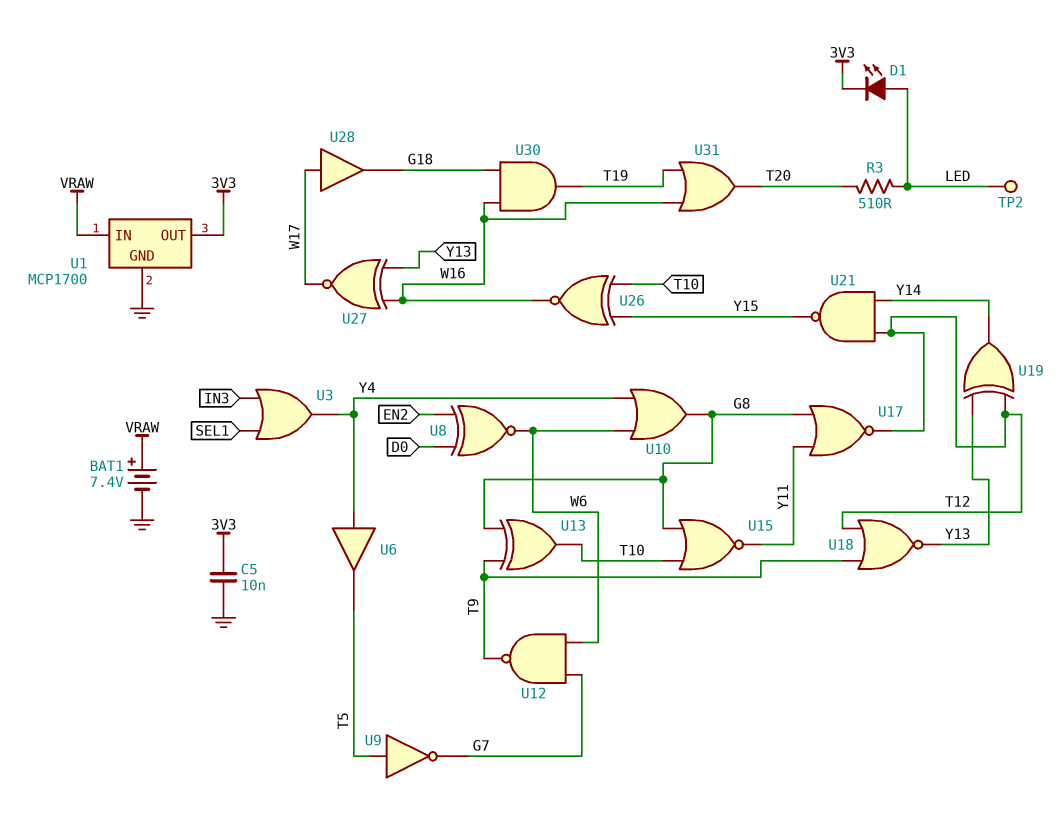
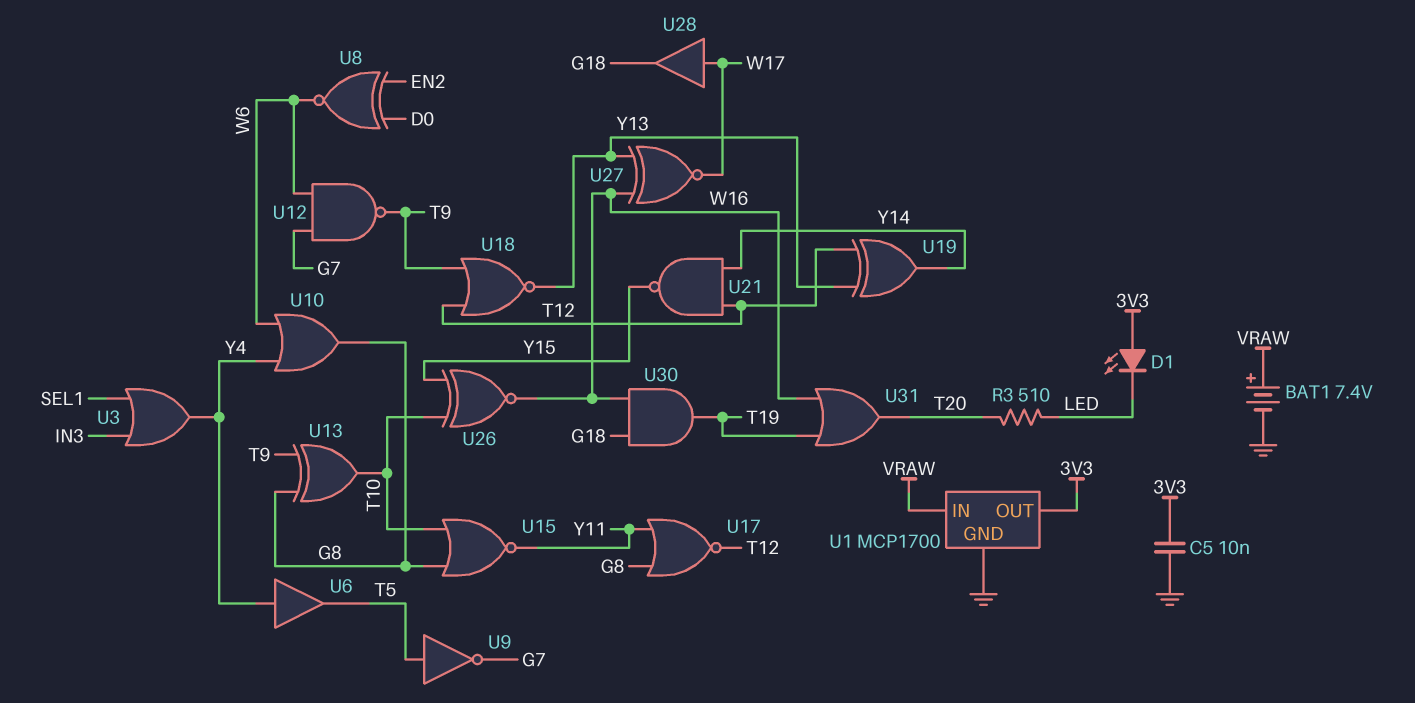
D1: LED (A LED, K 3V3) -> LED (A 3V3, K LED)
TP2: test point (LED) -> none

